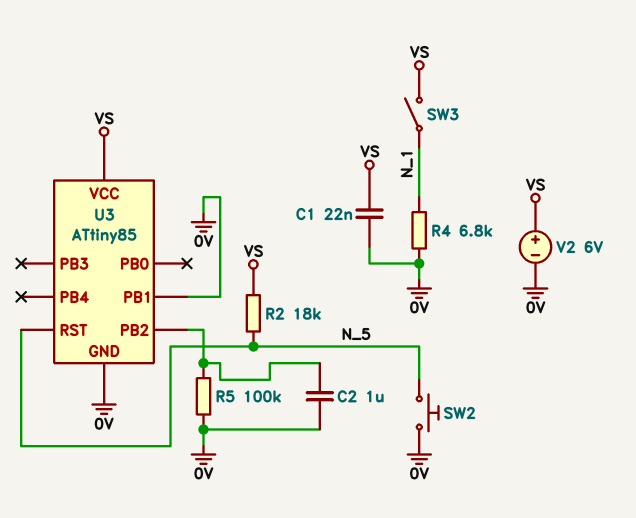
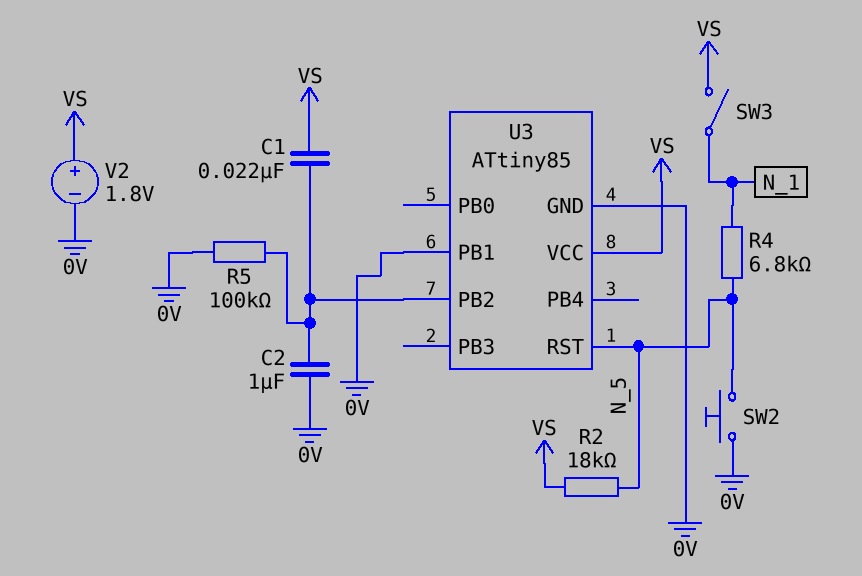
C1: 22nF (0V, VS) -> 22nF (U3/PB2, VS)
R4: 6.8k (0V, N_1) -> 6.8k (N_1, N_5)
V2: 6V (plus VS, minus 0V) -> 1.8V (plus VS, minus 0V)

